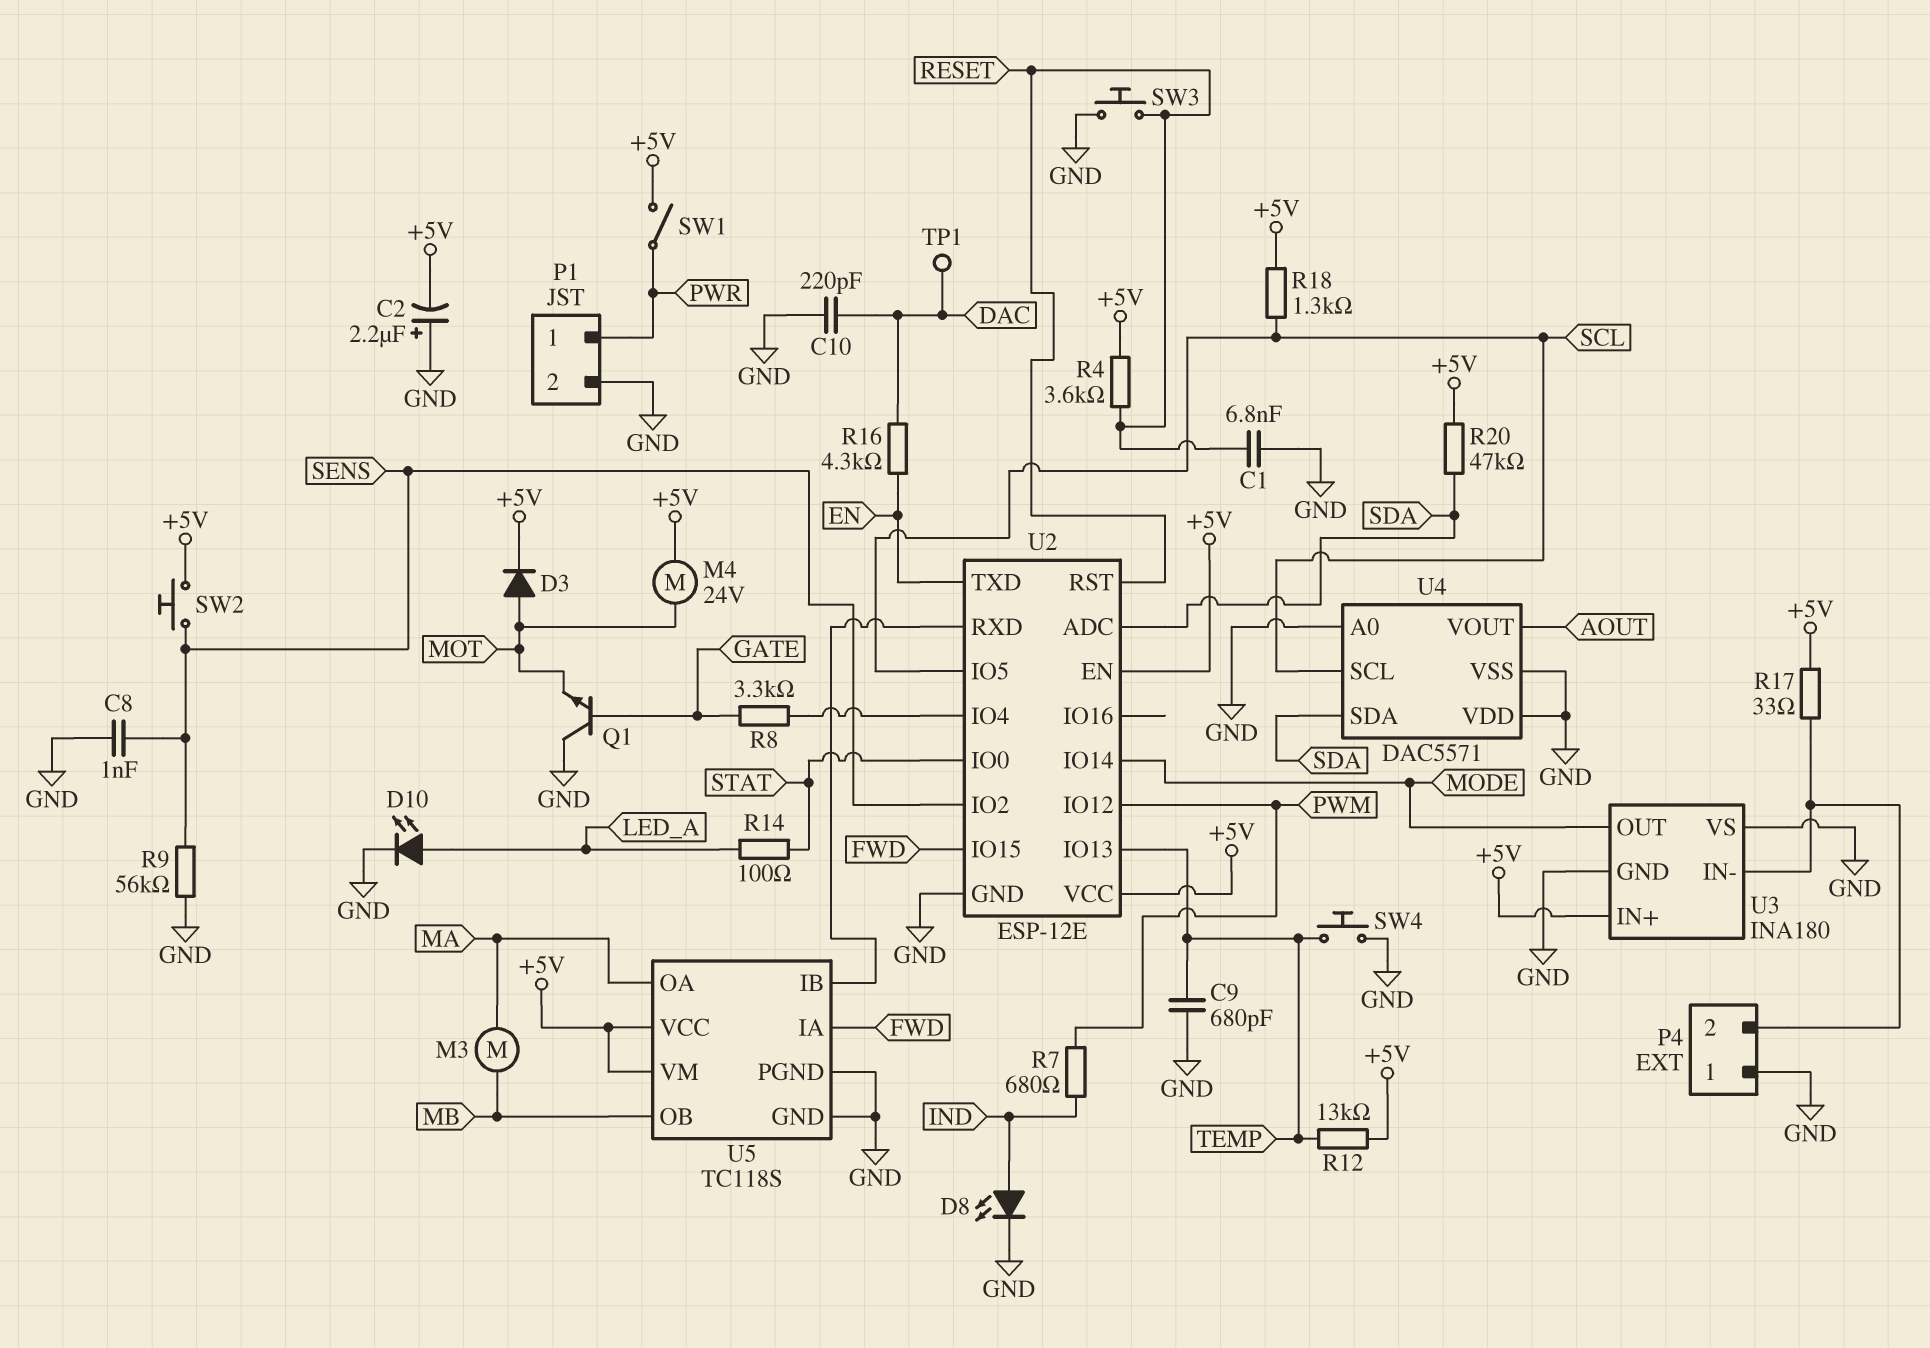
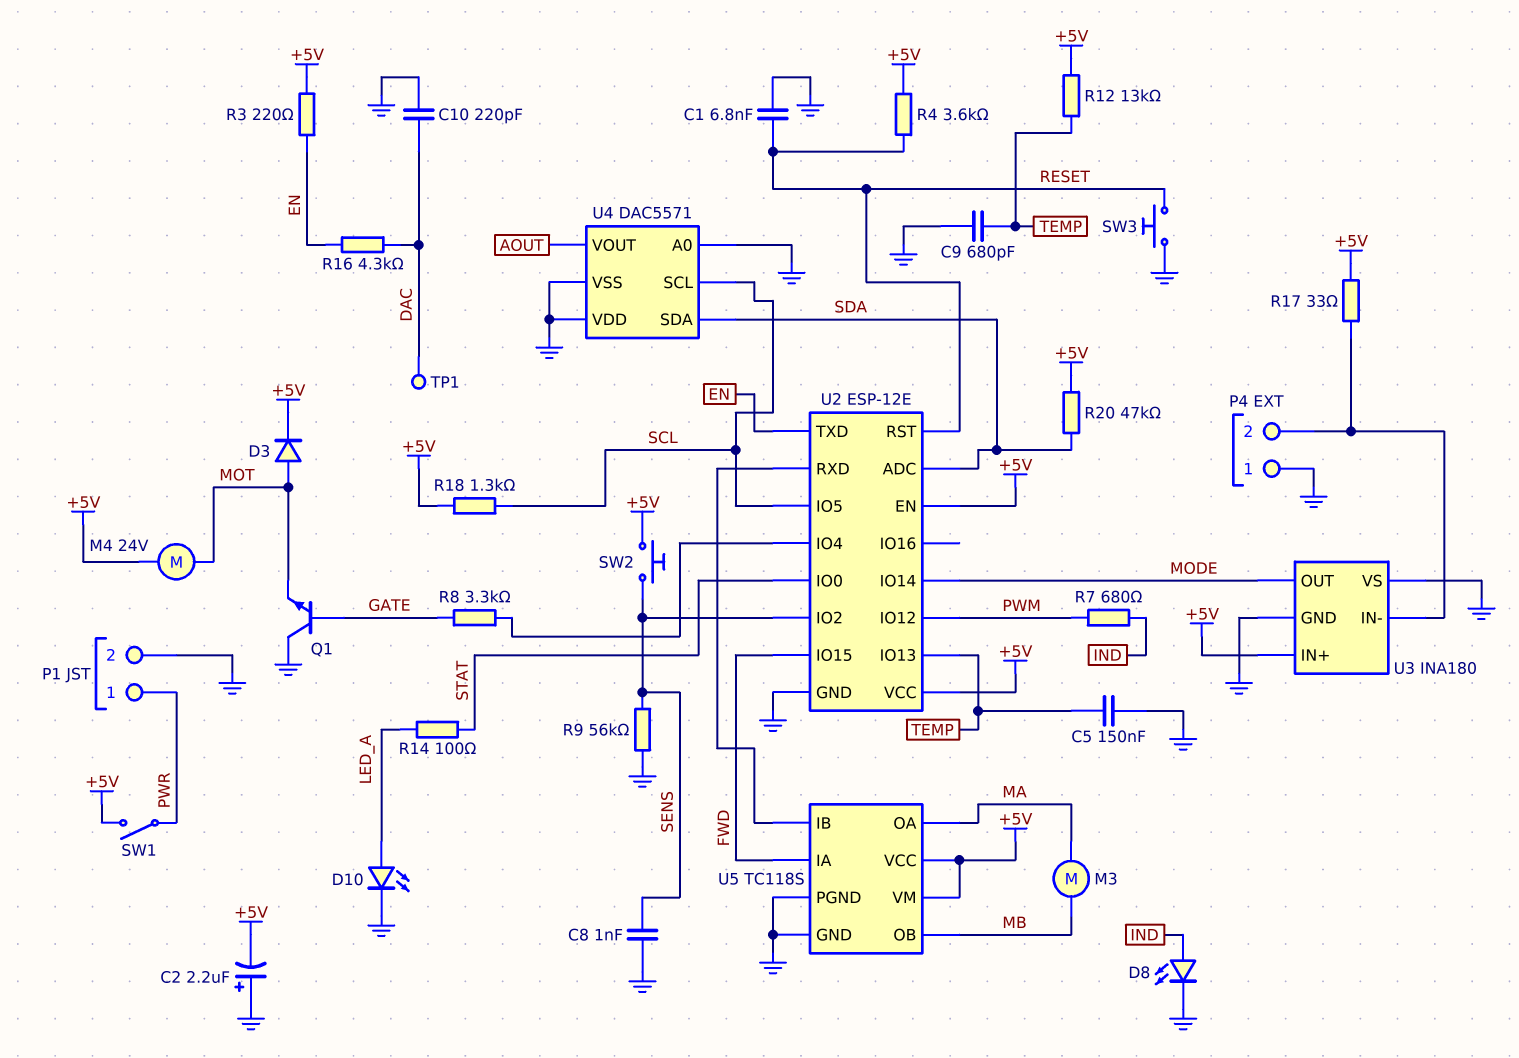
C5: none -> 150nF (GND, TEMP)
R3: none -> 220 (+5V, EN)
SW4: button (GND, TEMP) -> none

